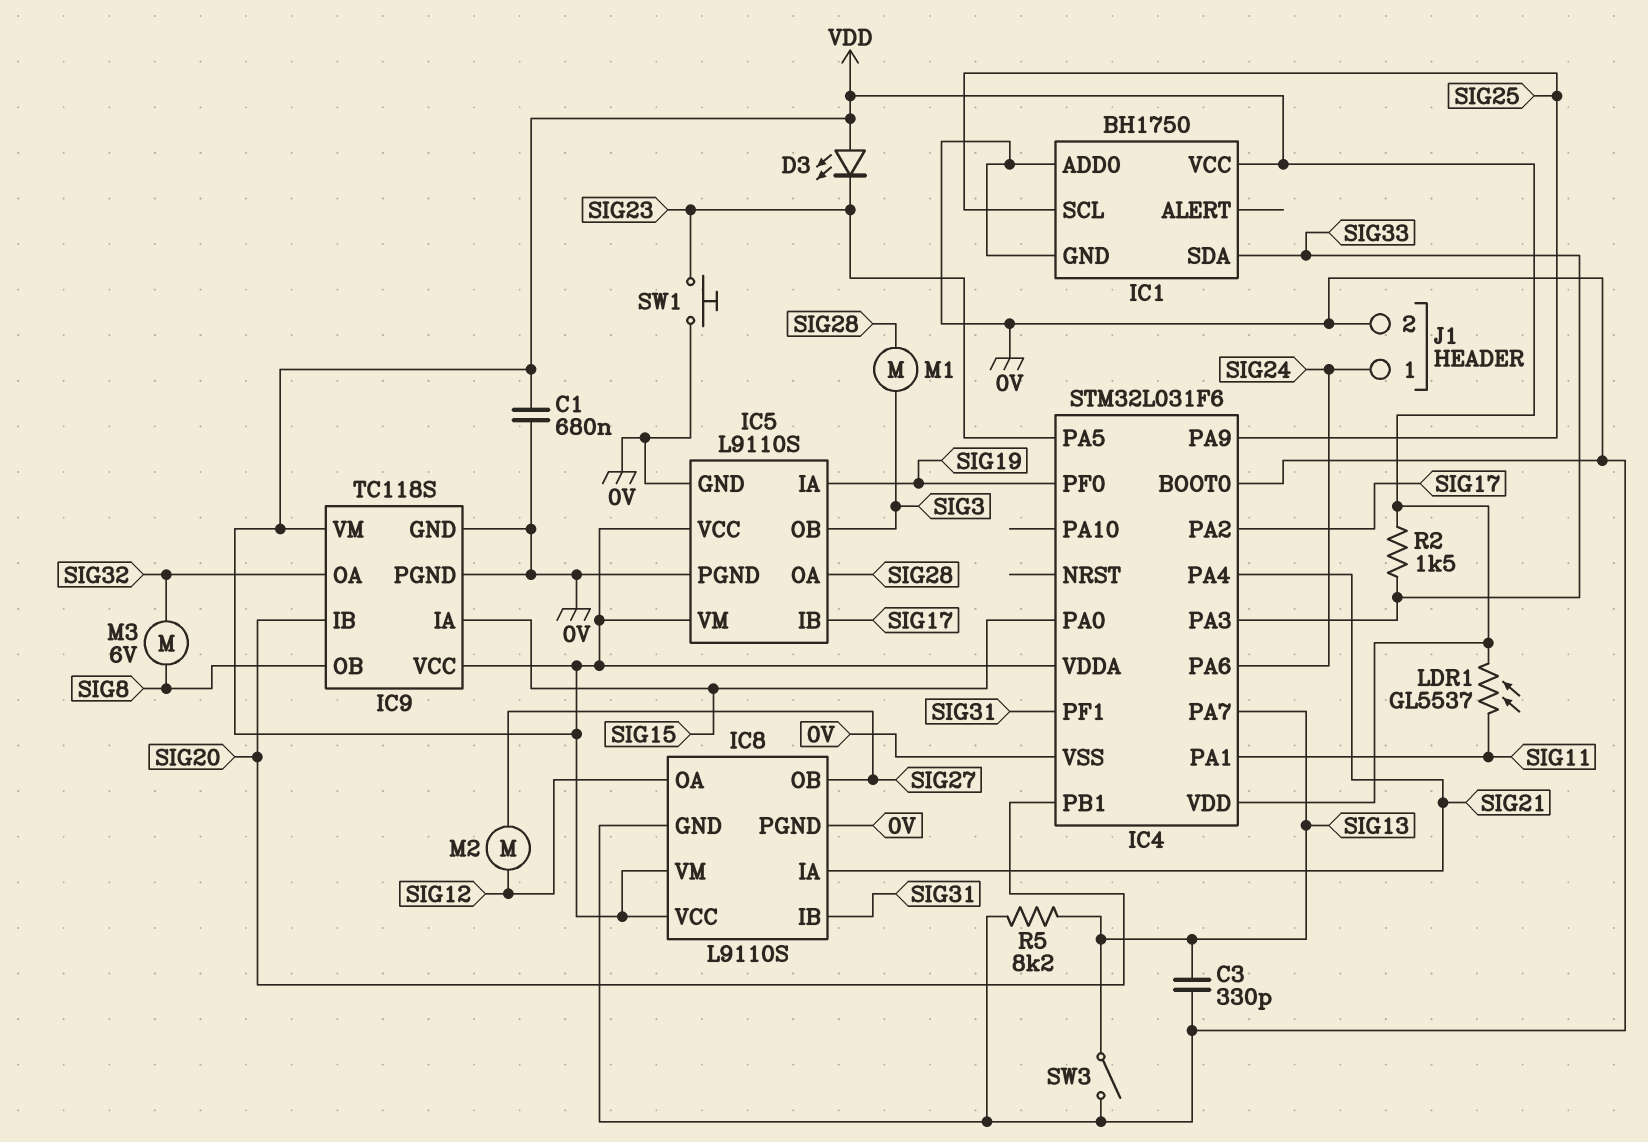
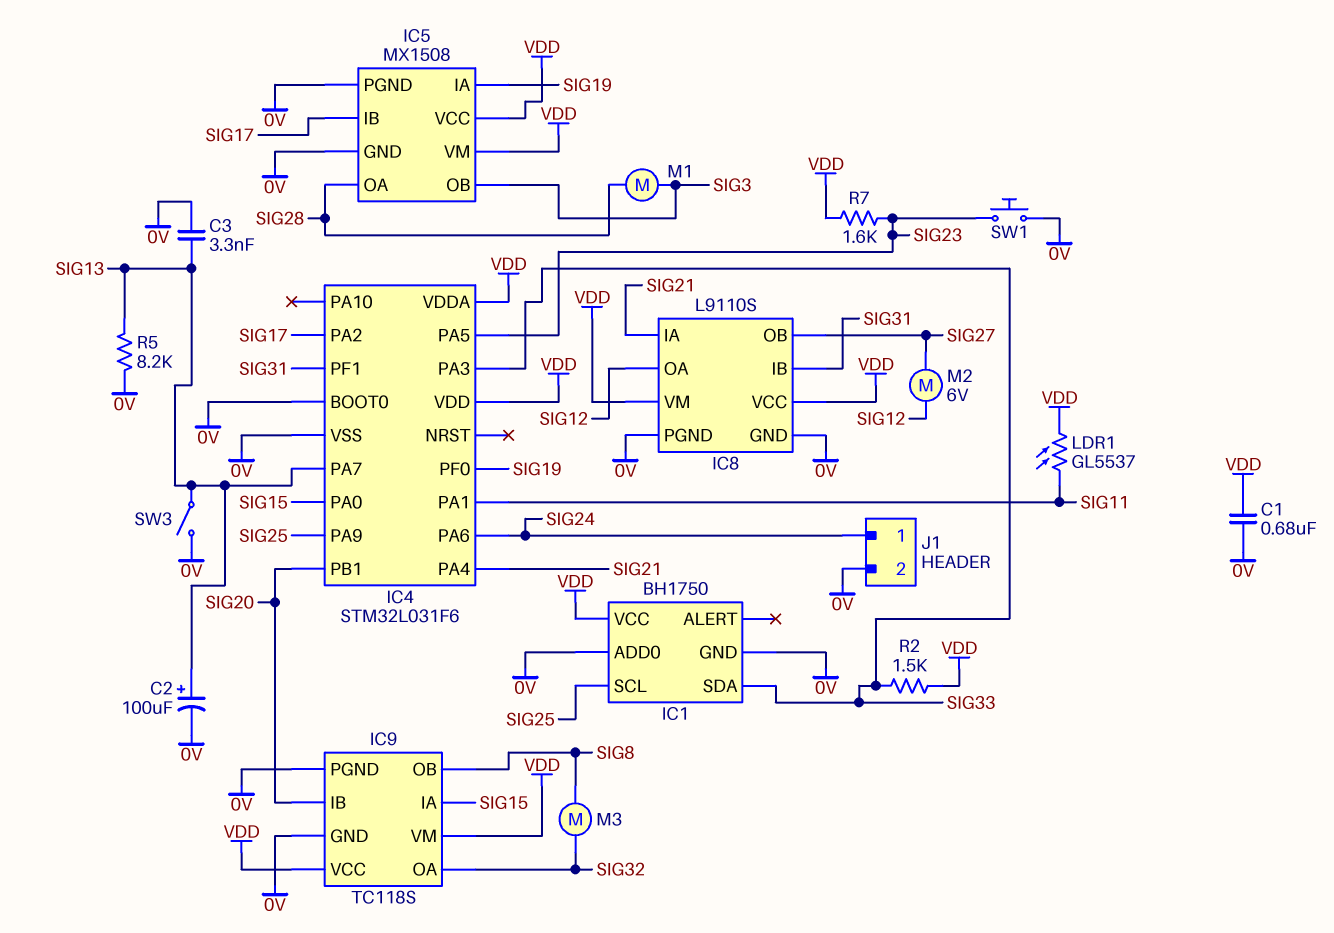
C2: none -> 100uF (plus SIG13, minus 0V)
C3: 330pF (0V, SIG13) -> 3.3nF (0V, SIG13)
D3: LED (A VDD, K SIG23) -> none
IC5: L9110S -> MX1508
M2: motor (SIG12, SIG27) -> motor 6V (SIG12, SIG27)
M3: motor 6V (SIG8, SIG32) -> motor (SIG8, SIG32)
R7: none -> 1.6k (SIG23, VDD)

